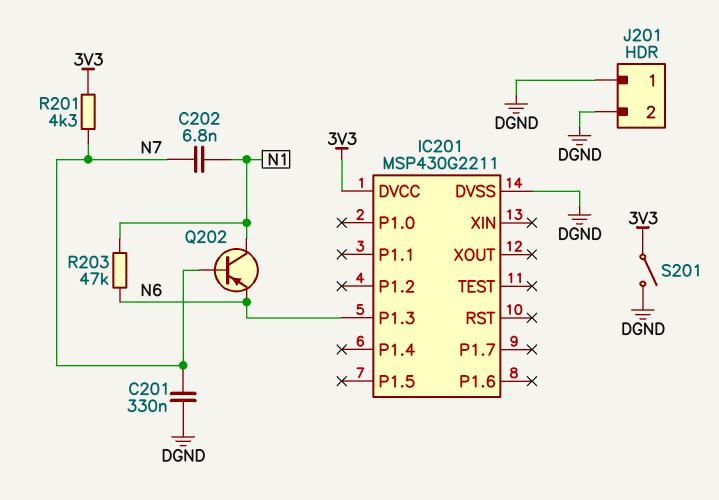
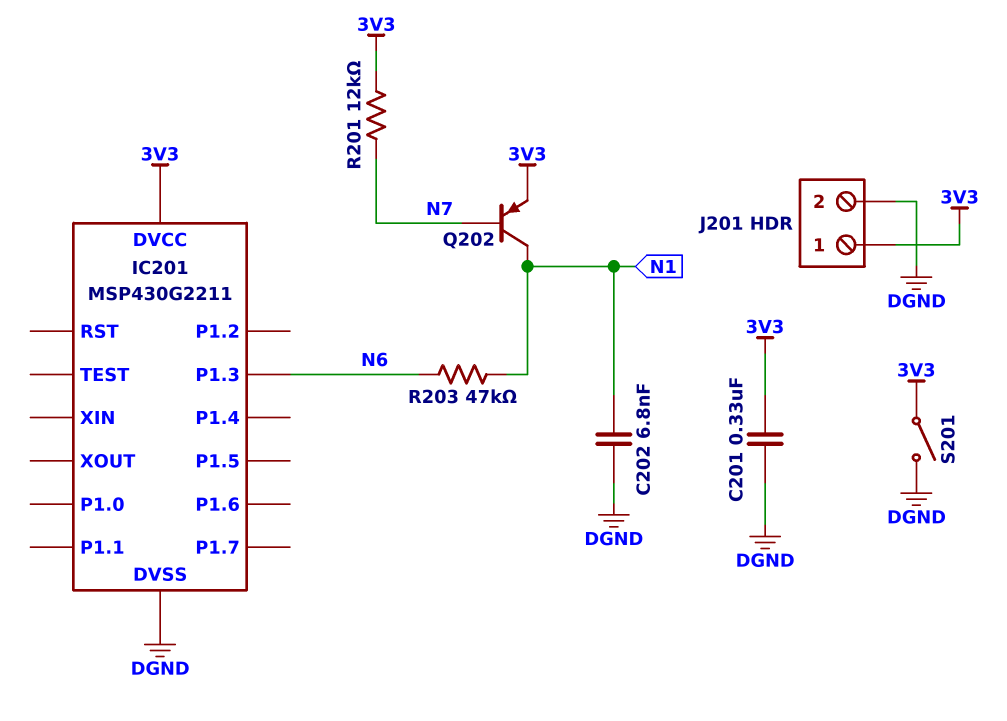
C201: 330nF (DGND, N7) -> 330nF (3V3, DGND)
C202: 6.8nF (N1, N7) -> 6.8nF (DGND, N1)
J201 pin 1: DGND -> 3V3
Q202: PNP (B N7, C N1, E N6) -> PNP (B N7, C N1, E 3V3)
R201: 4.3k (3V3, N7) -> 12k (3V3, N7)

